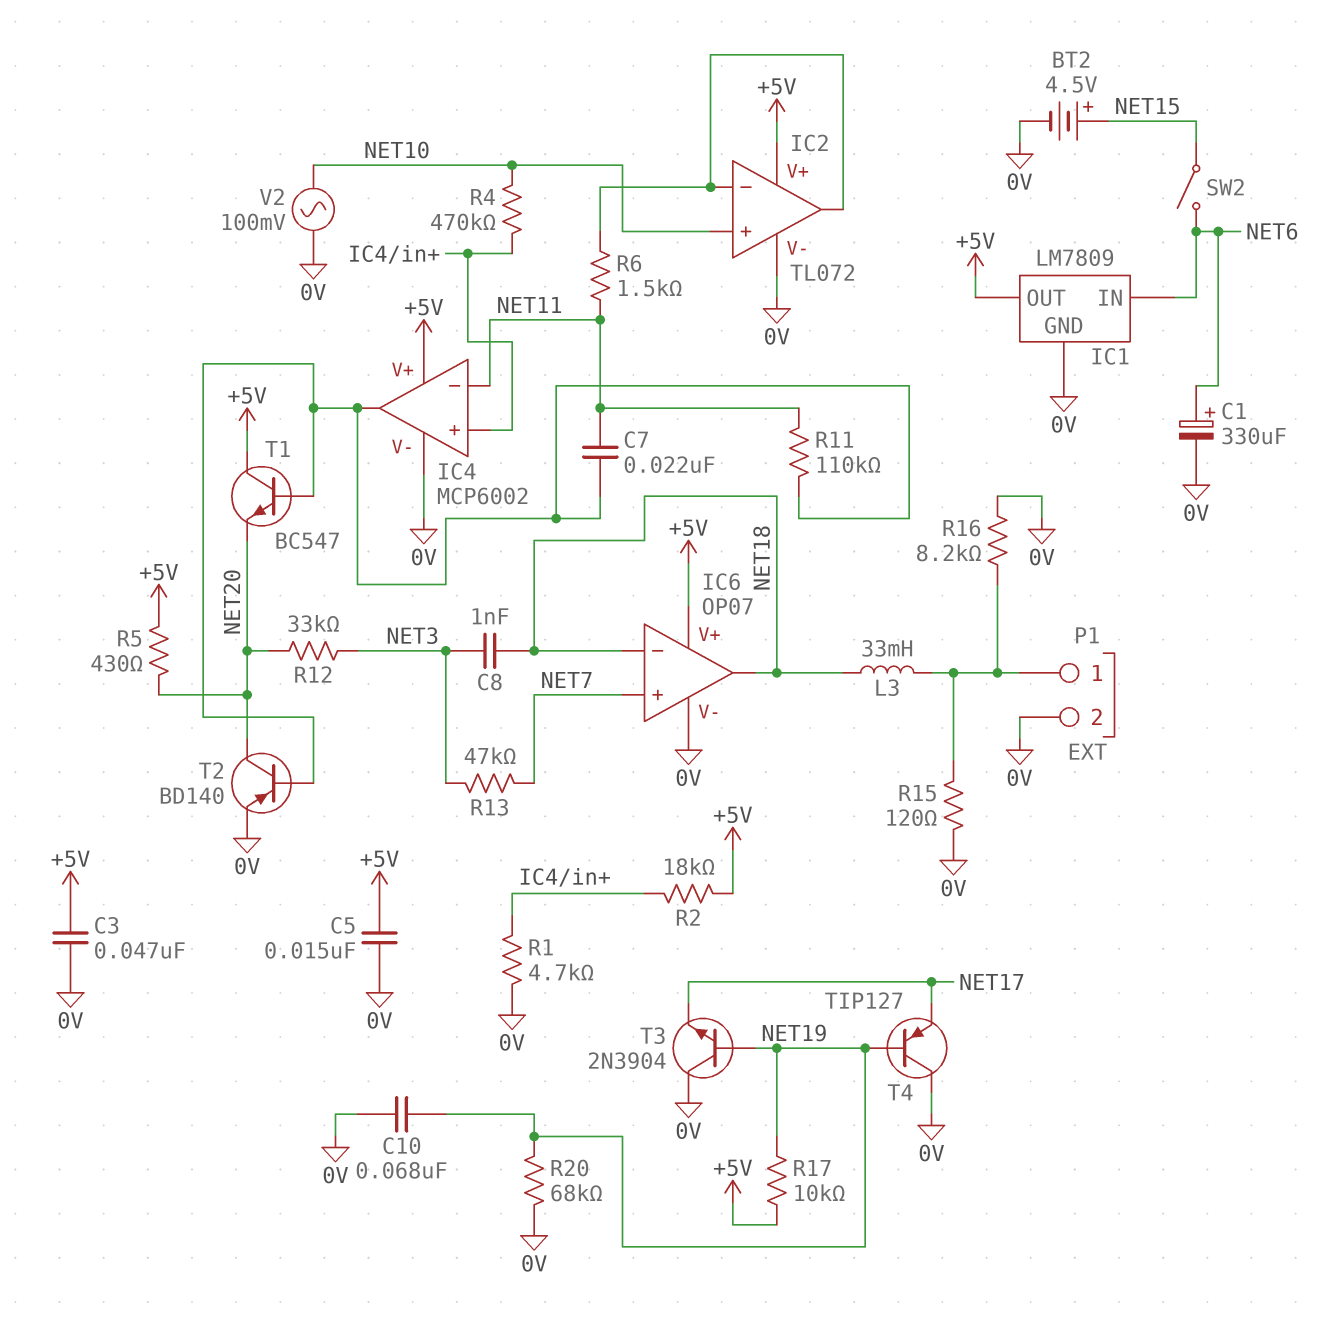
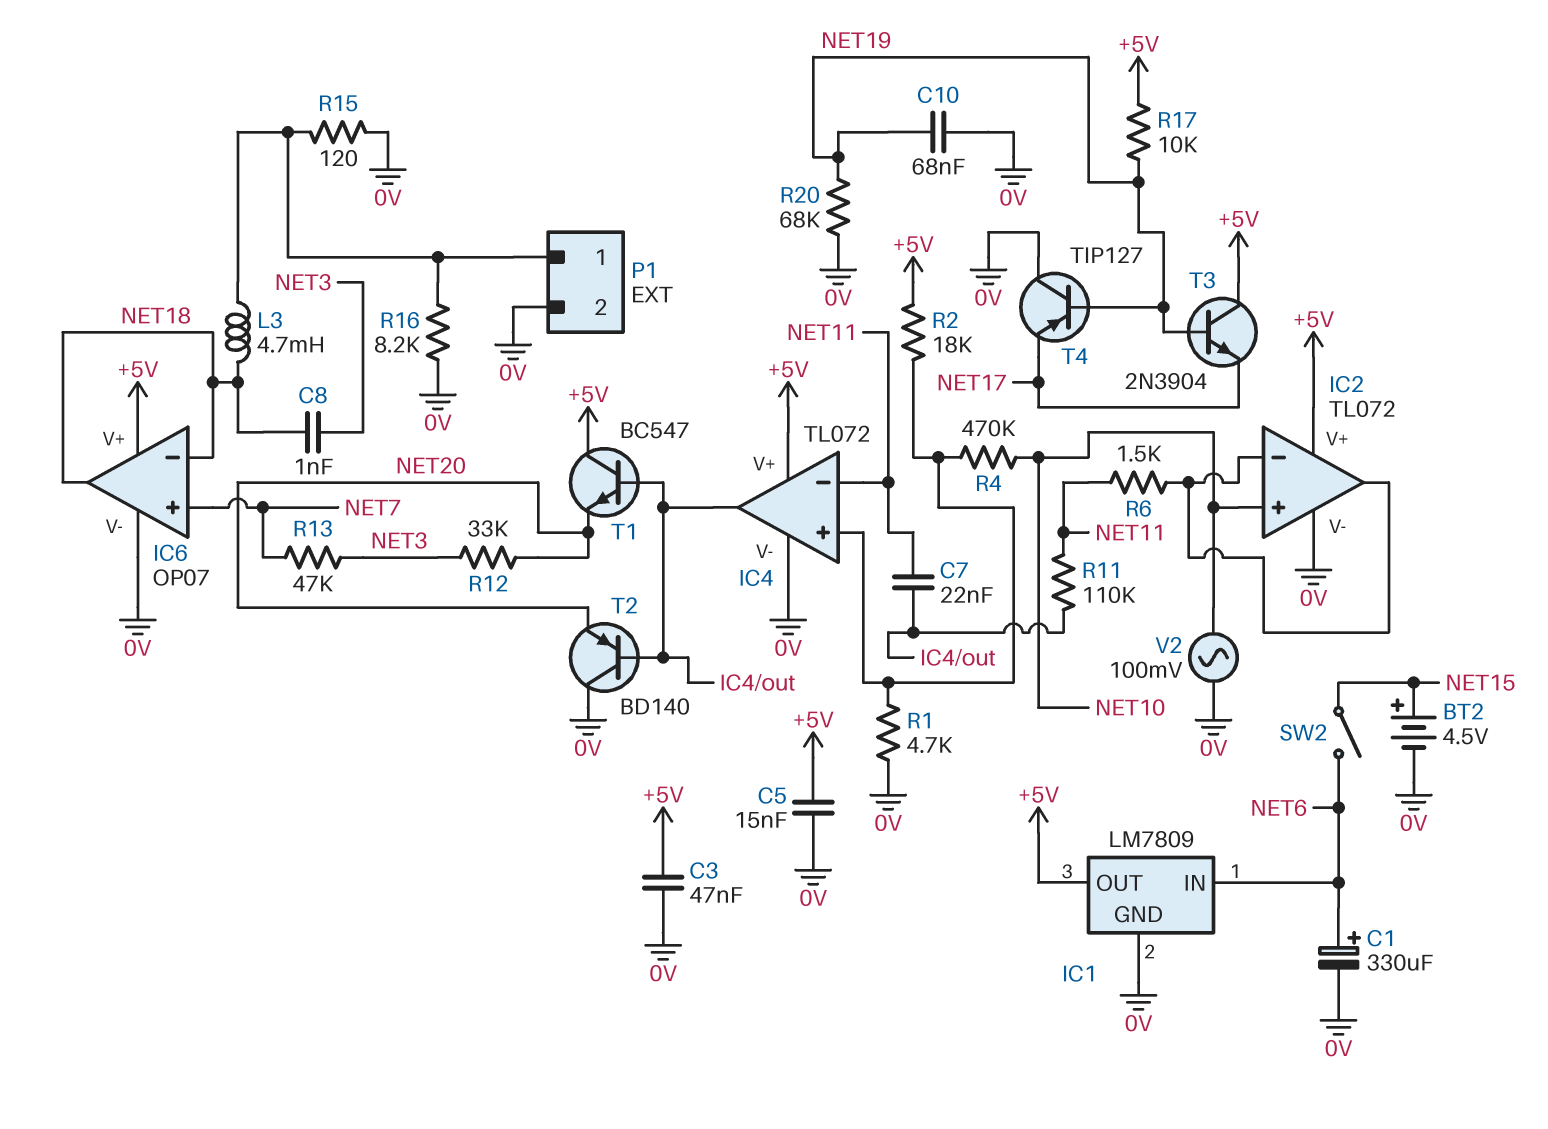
IC4: MCP6002 -> TL072
L3: 33mH (NET18, P1/1) -> 4.7mH (NET18, P1/1)
R5: 430 (+5V, NET20) -> none
T2: PNP BD140 (B IC4/out, C NET20, E 0V) -> PNP BD140 (B IC4/out, C 0V, E NET20)
T3: NPN 2N3904 (B NET19, C 0V, E NET17) -> NPN 2N3904 (B NET19, C +5V, E NET17)

